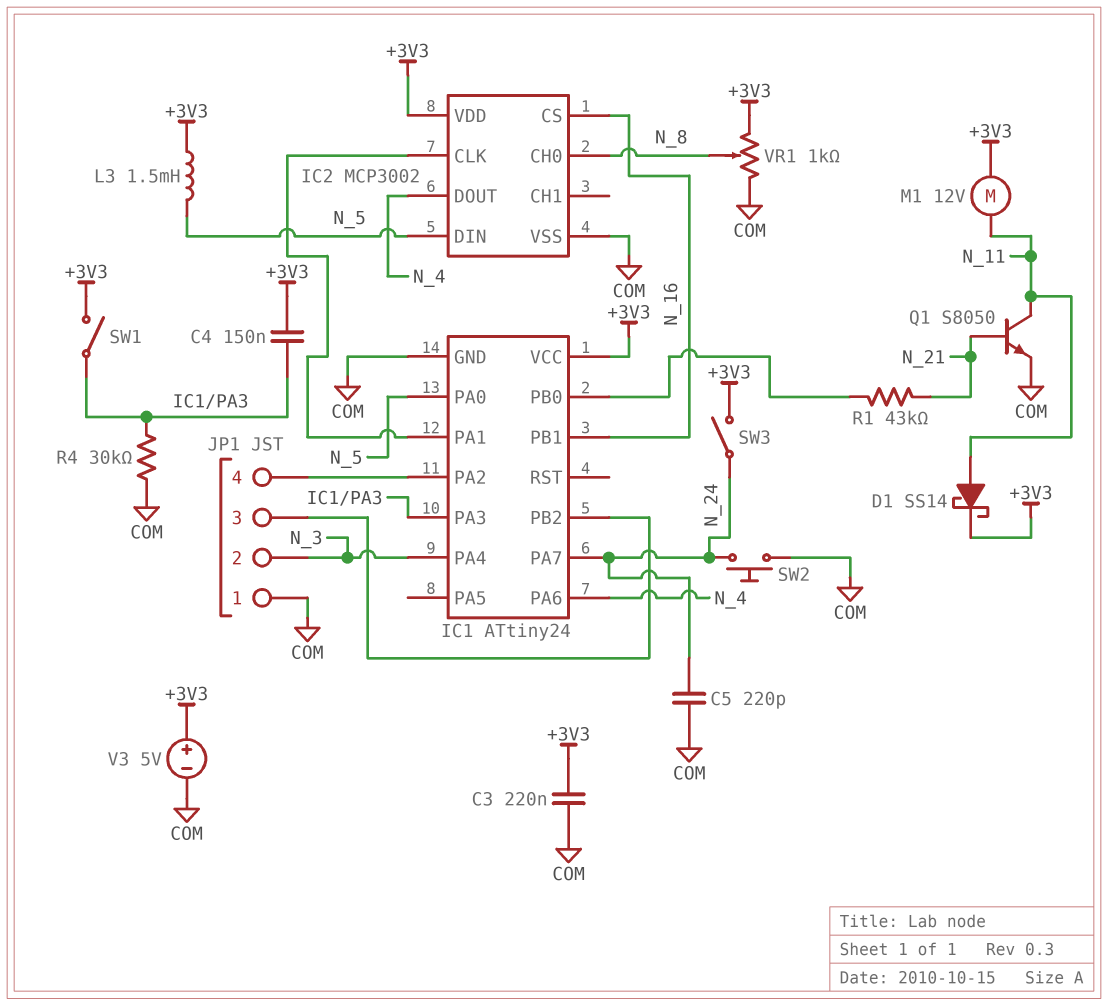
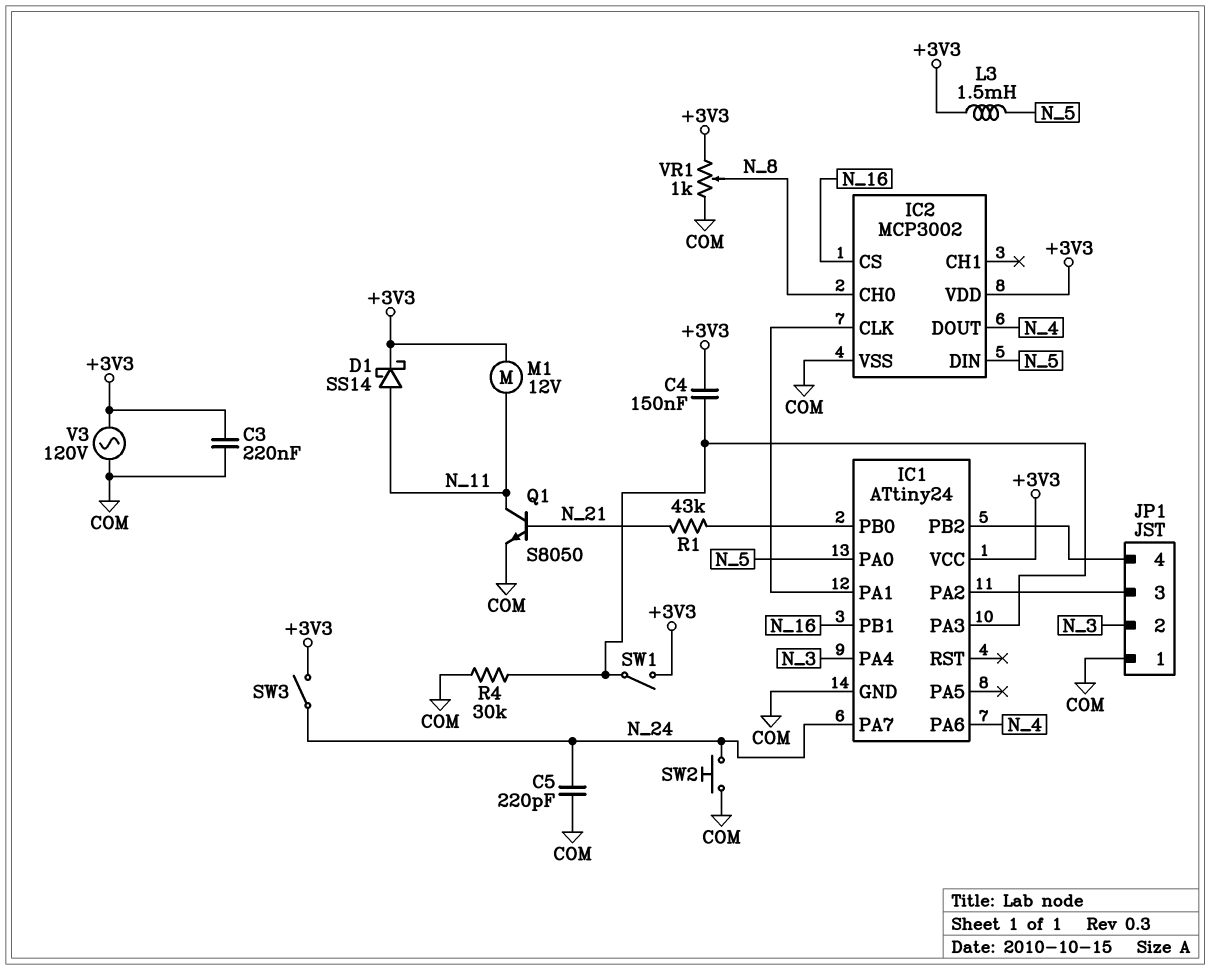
JP1 pin 3: IC1/PB2 -> IC1/PA2
JP1 pin 4: IC1/PA2 -> IC1/PB2
V3: 5V (plus +3V3, minus COM) -> AC 120V (+3V3, COM)

